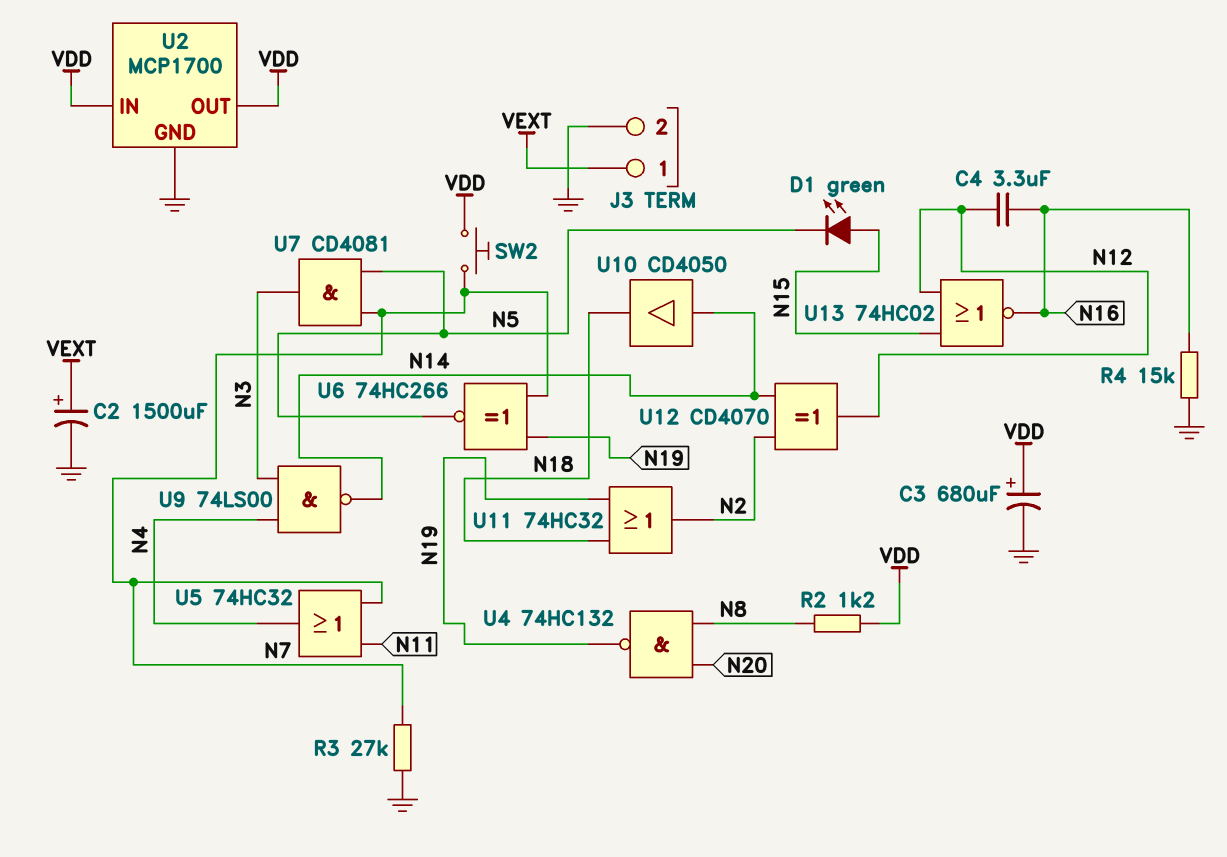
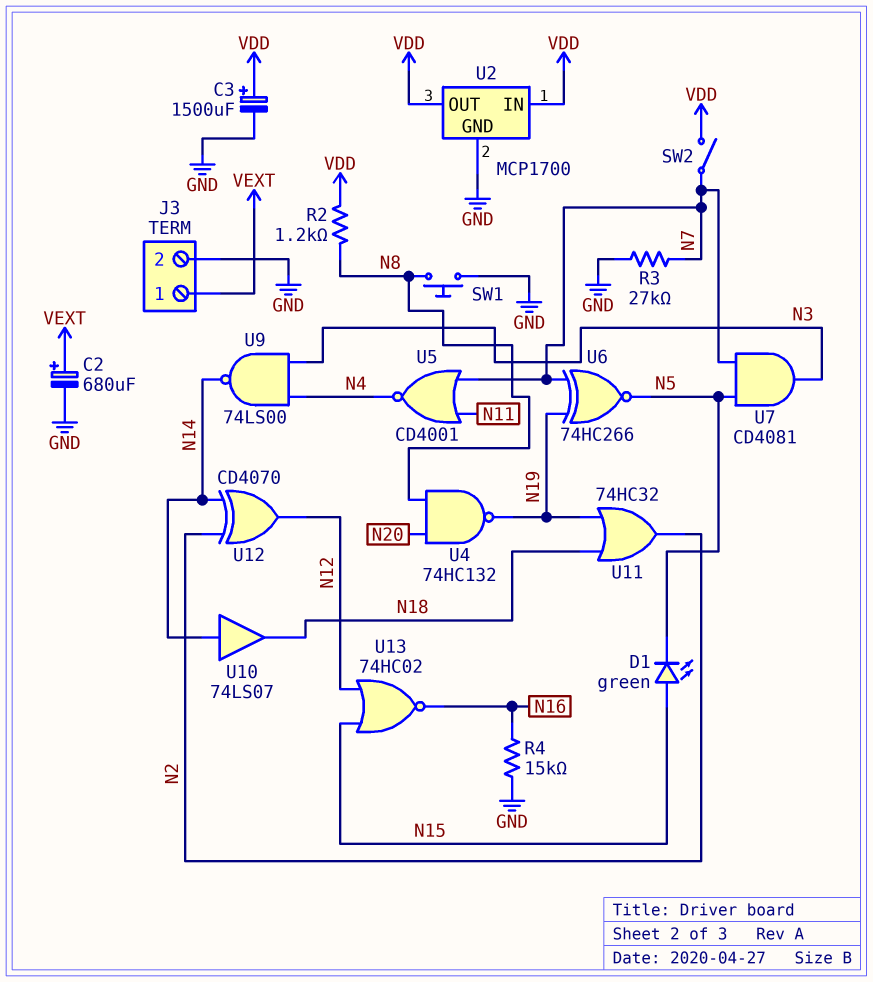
C2: 1500uF (plus VEXT, minus GND) -> 680uF (plus VEXT, minus GND)
C3: 680uF (plus VDD, minus GND) -> 1500uF (plus VDD, minus GND)
C4: 3.3uF (N12, N16) -> none
SW1: none -> button (GND, N8)
SW2: button (N7, VDD) -> switch (N7, VDD)
U5: OR 74HC32 (in N7, in N11, out N4) -> NOR CD4001 (in N7, in N11, out N4)
U10: buffer CD4050 (in N14, out N18) -> buffer 74LS07 (in N14, out N18)

